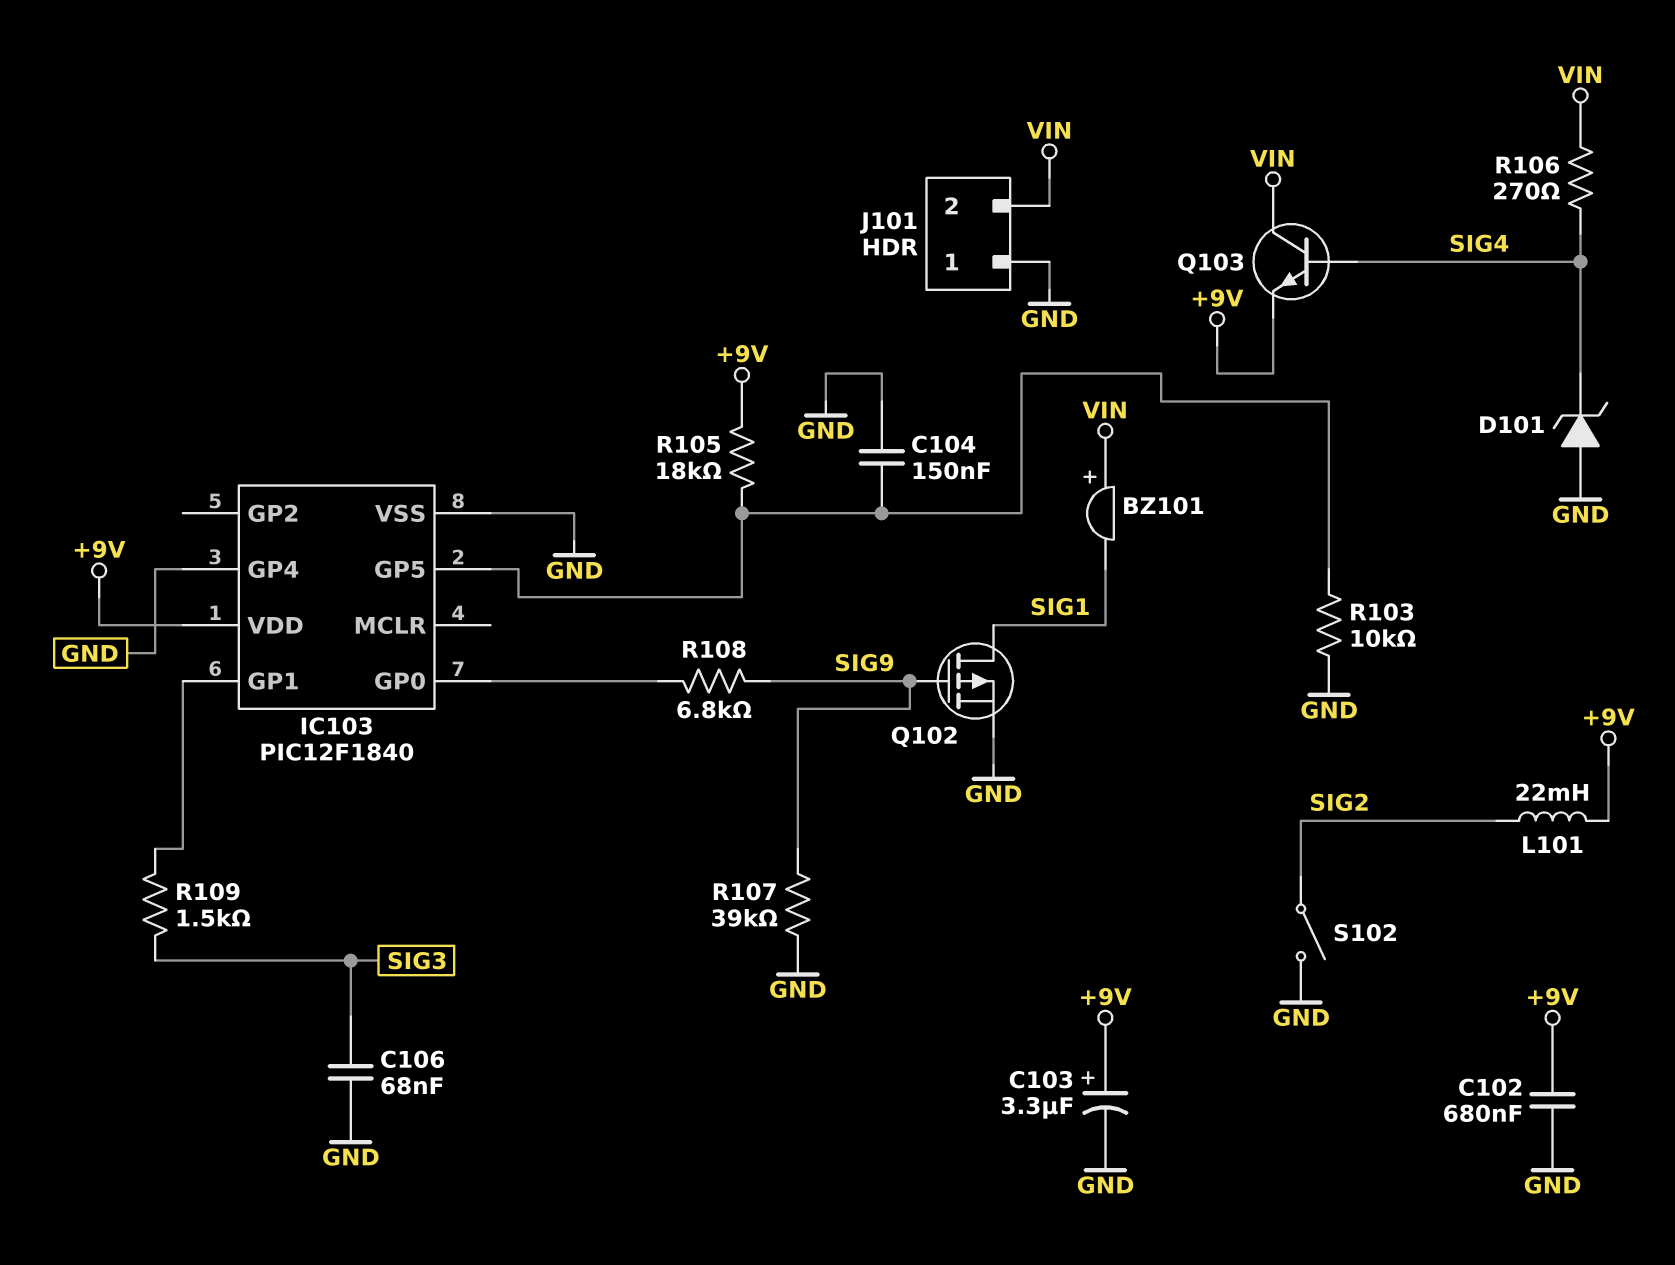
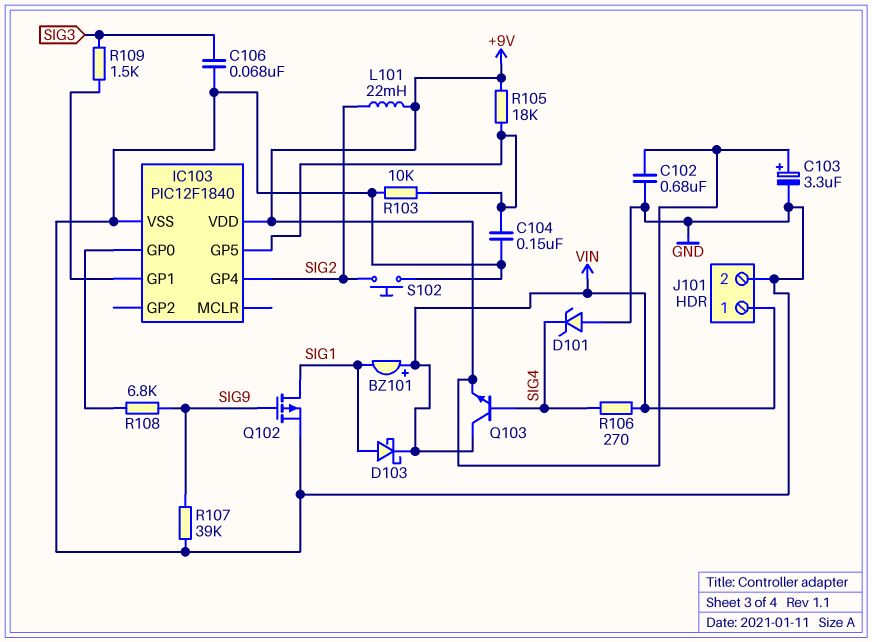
D103: none -> schottky (A SIG1, K VIN)
IC103 pin GP4: GND -> SIG2
J101 pin 1: GND -> VIN
J101 pin 2: VIN -> GND
S102: switch (GND, SIG2) -> button (GND, SIG2)

